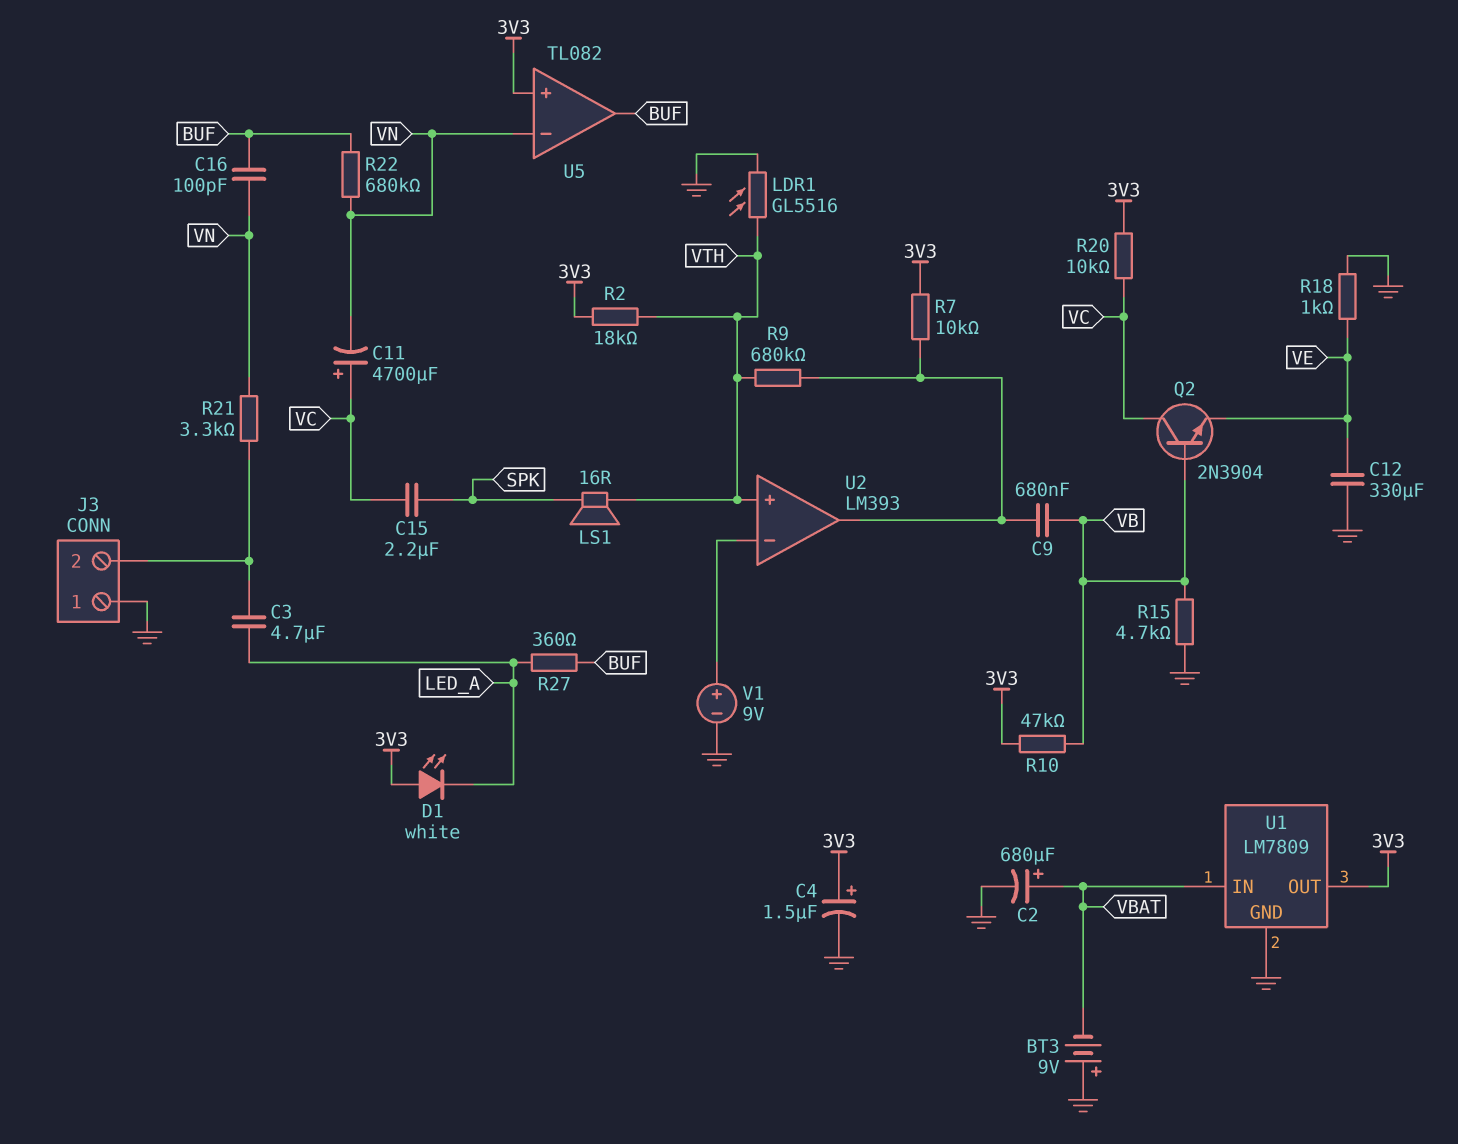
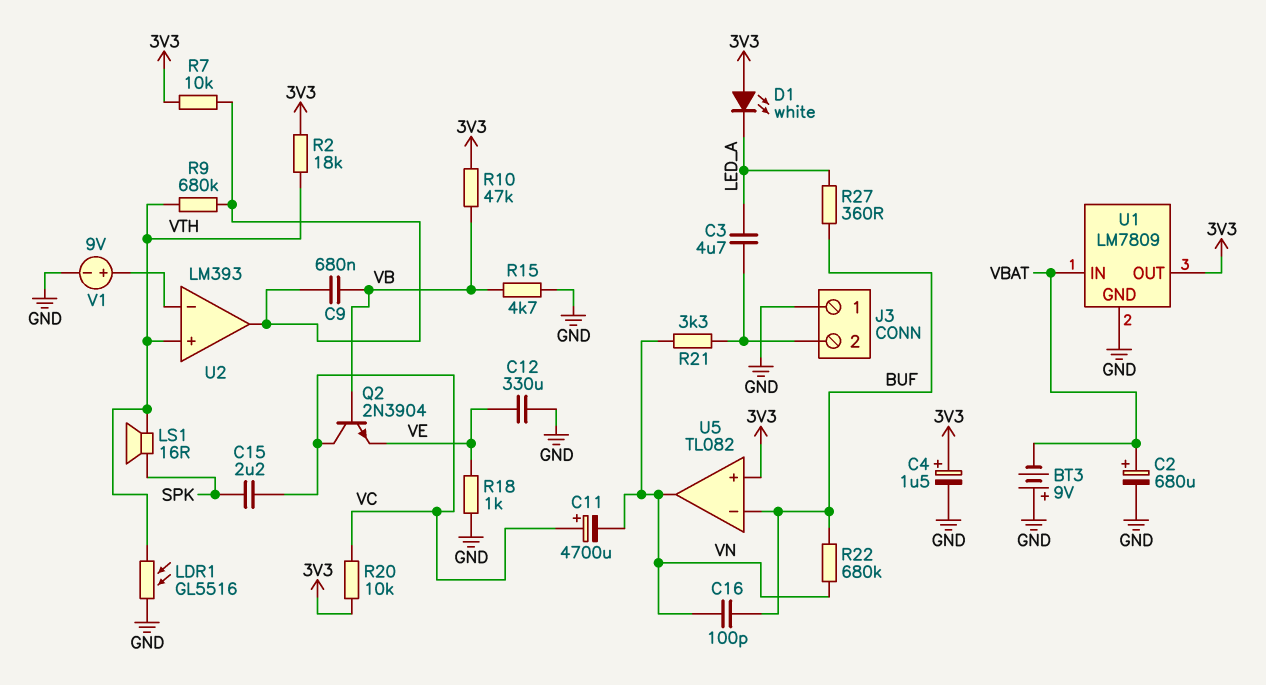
U5 pin in-: VN -> BUF
U5 pin out: BUF -> VN

